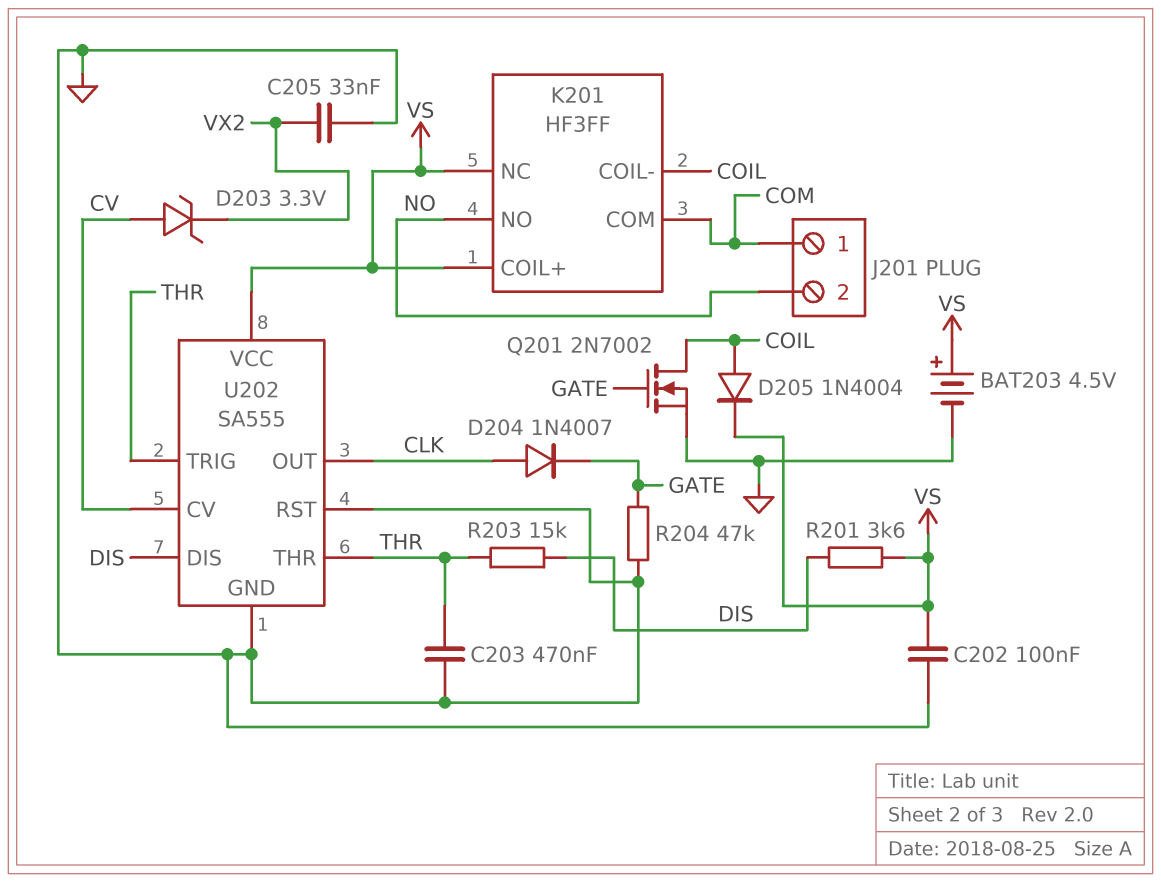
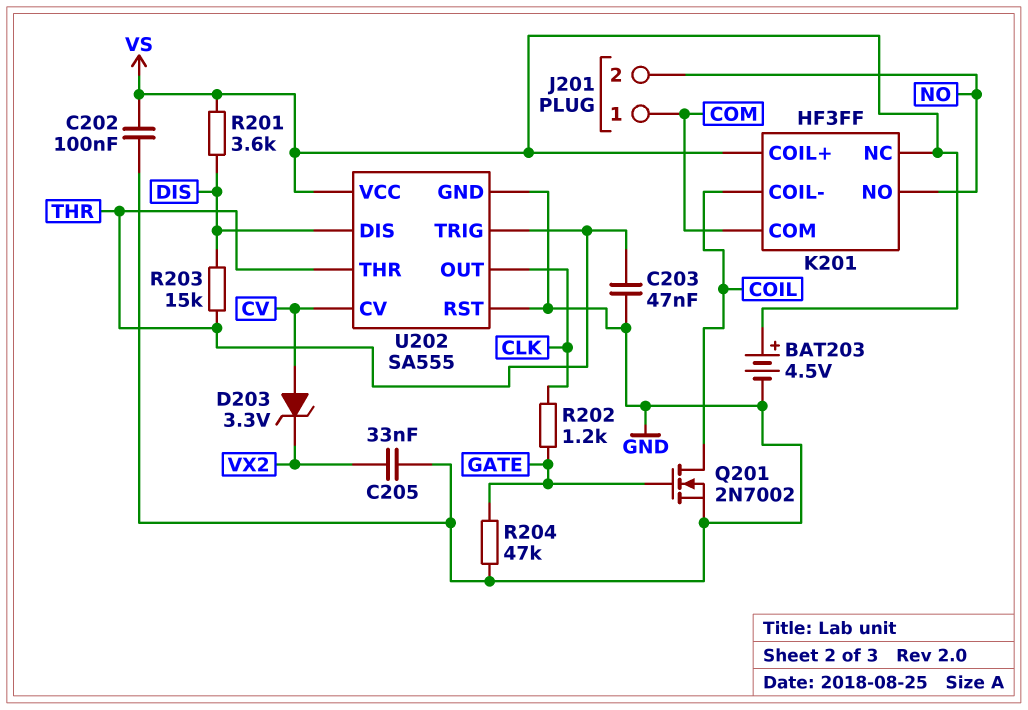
C203: 470nF (GND, THR) -> 47nF (GND, THR)
D204: diode 1N4007 (A CLK, K GATE) -> none
D205: diode 1N4004 (A COIL, K VS) -> none
R202: none -> 1.2k (CLK, GATE)

